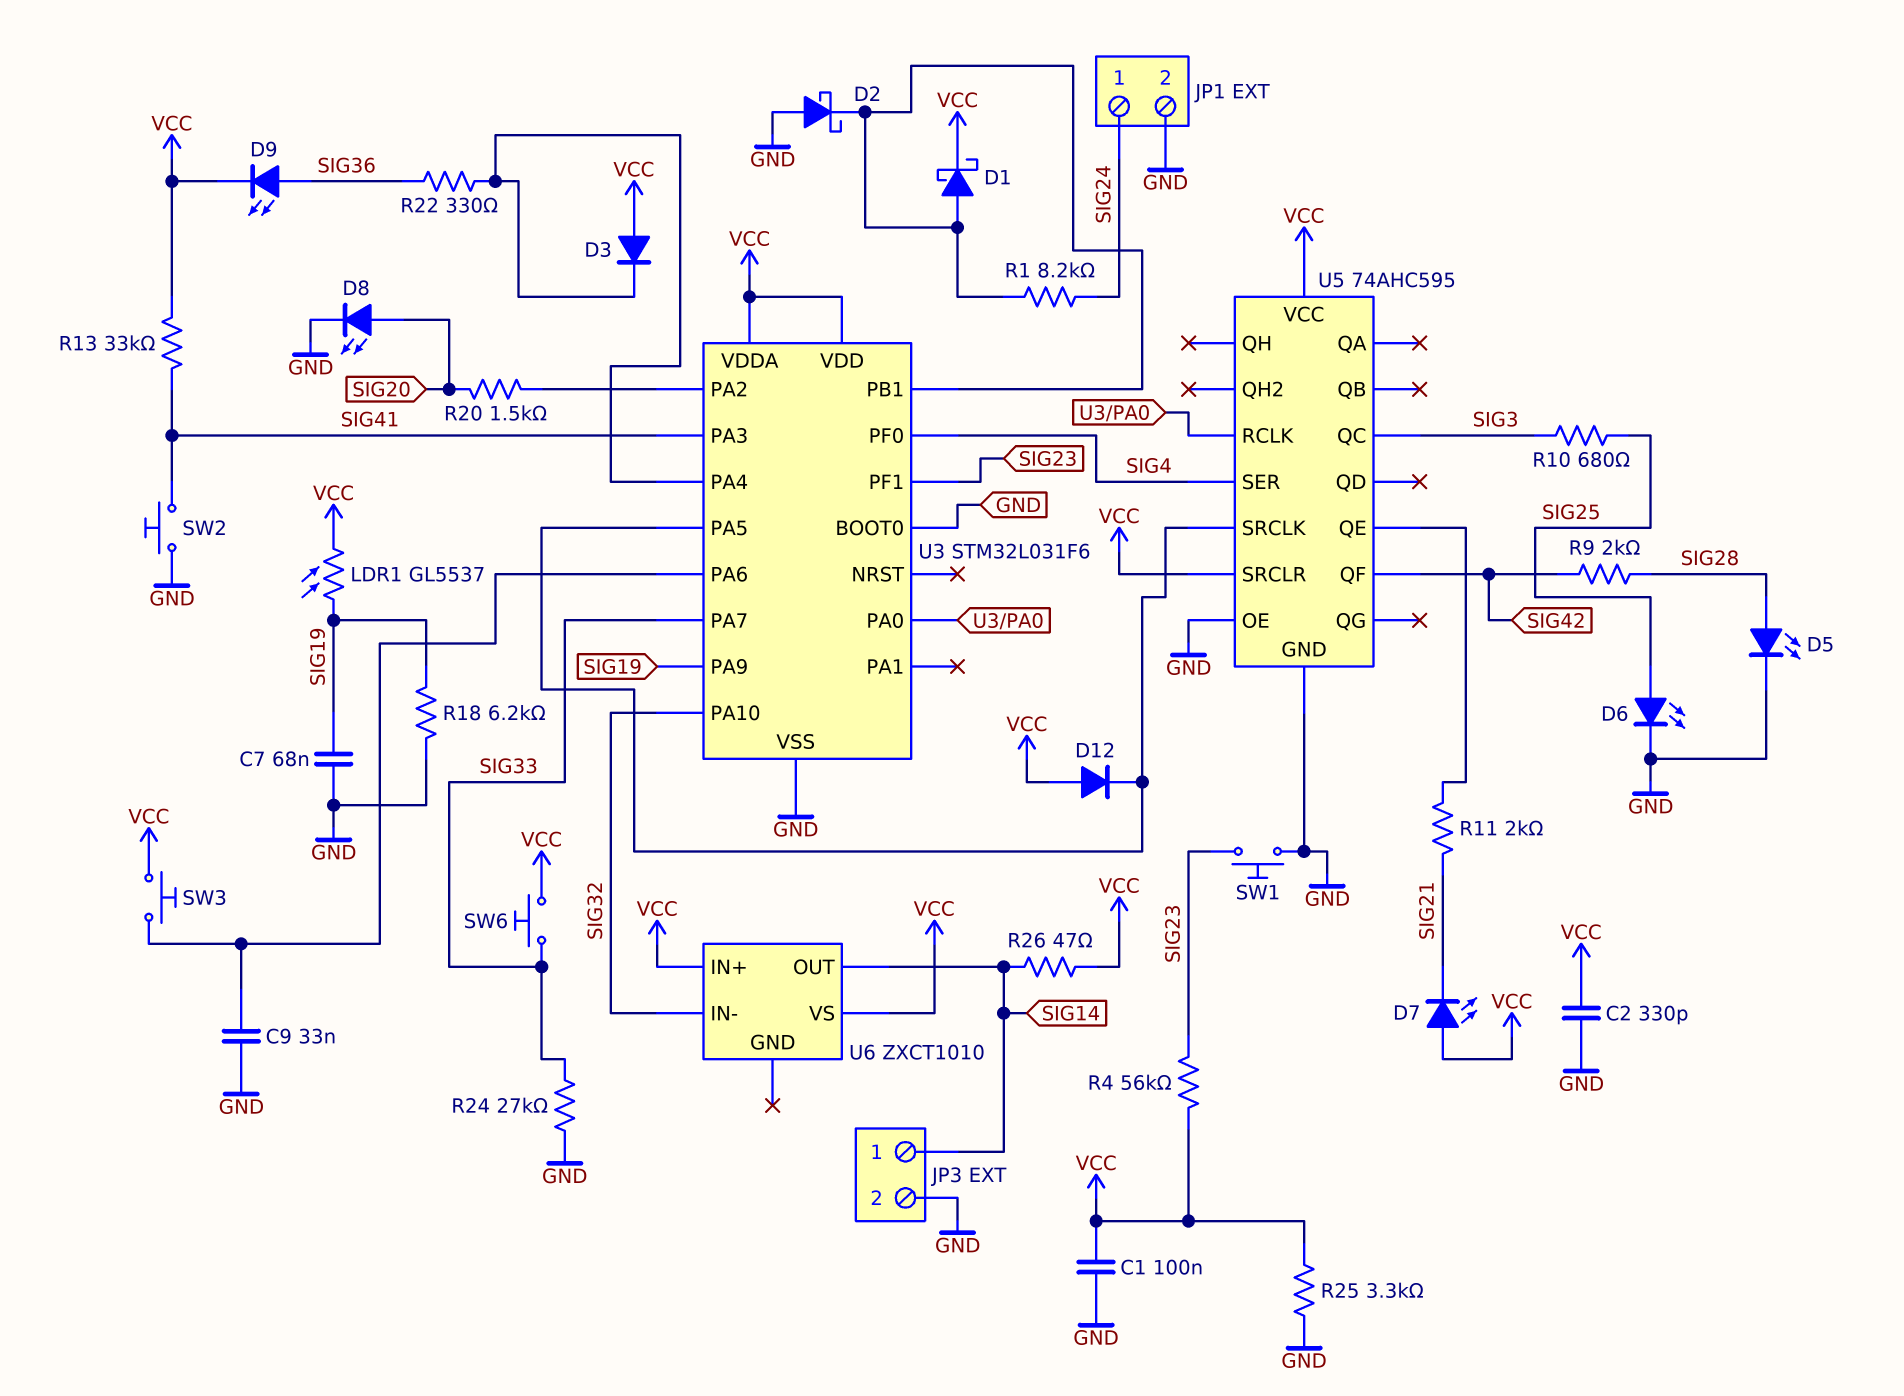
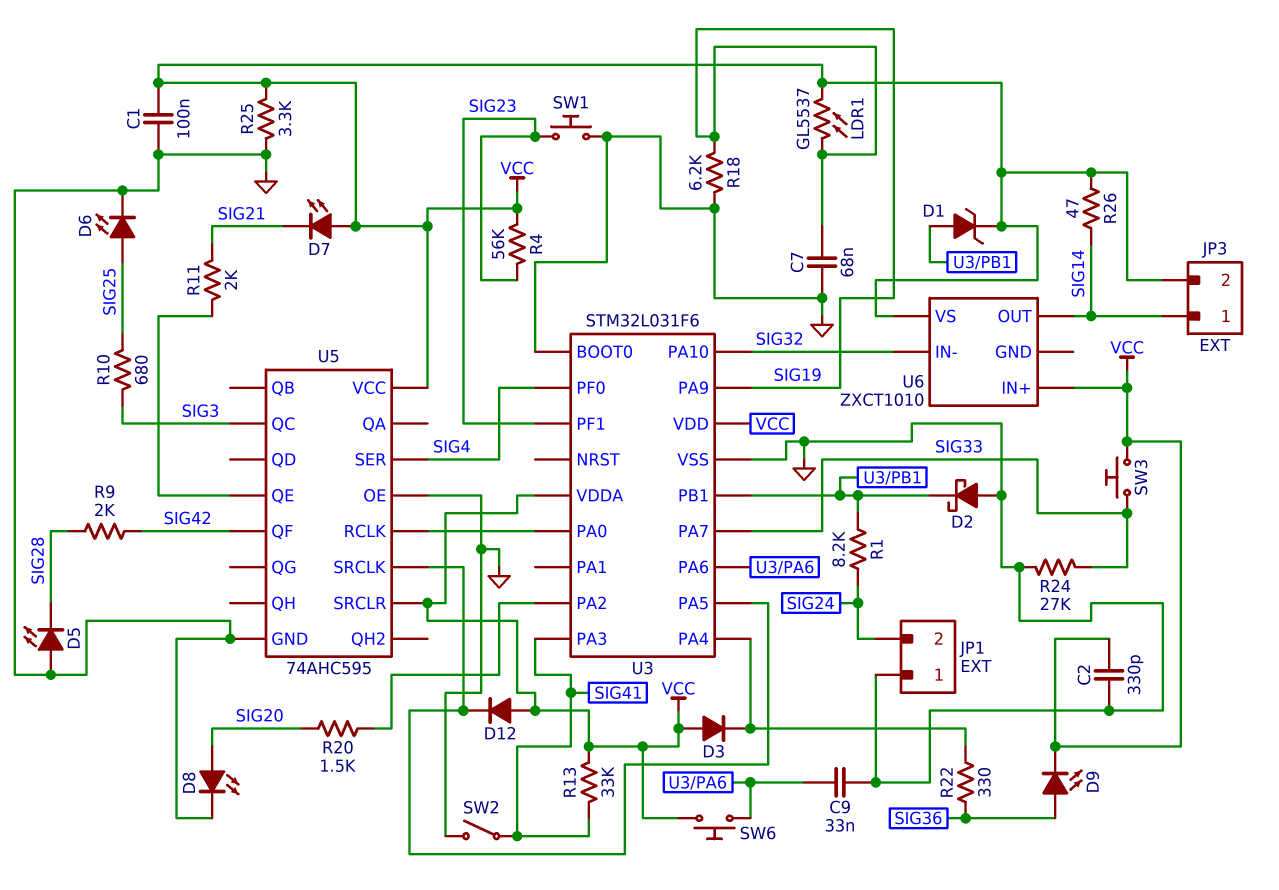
D1: schottky (A U3/PB1, K VCC) -> zener (A U3/PB1, K VCC)
D5: LED (A SIG28, K GND) -> LED (A GND, K SIG28)
JP1 pin 1: SIG24 -> GND
JP1 pin 2: GND -> SIG24
JP3 pin 2: GND -> VCC
SW2: button (GND, SIG41) -> switch (GND, SIG41)
SW3: button (U3/PA6, VCC) -> button (SIG33, VCC)
SW6: button (SIG33, VCC) -> button (U3/PA6, VCC)

